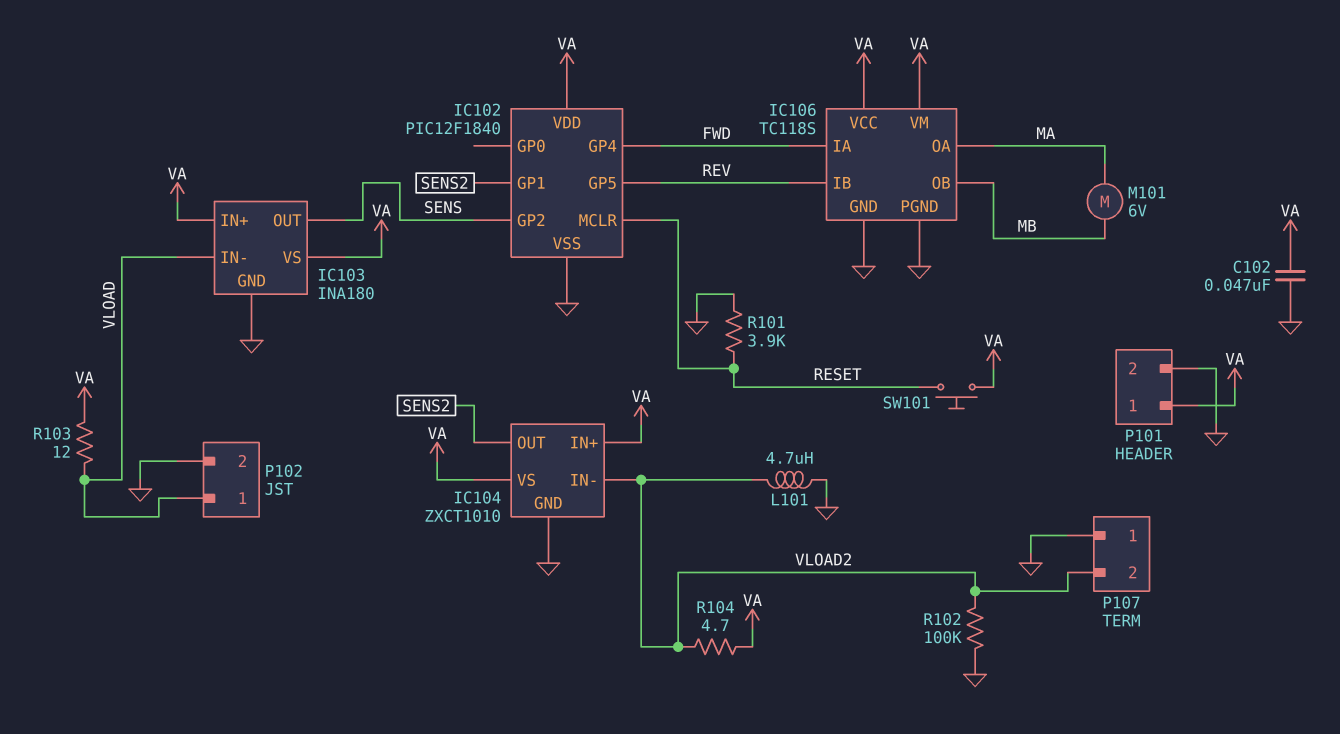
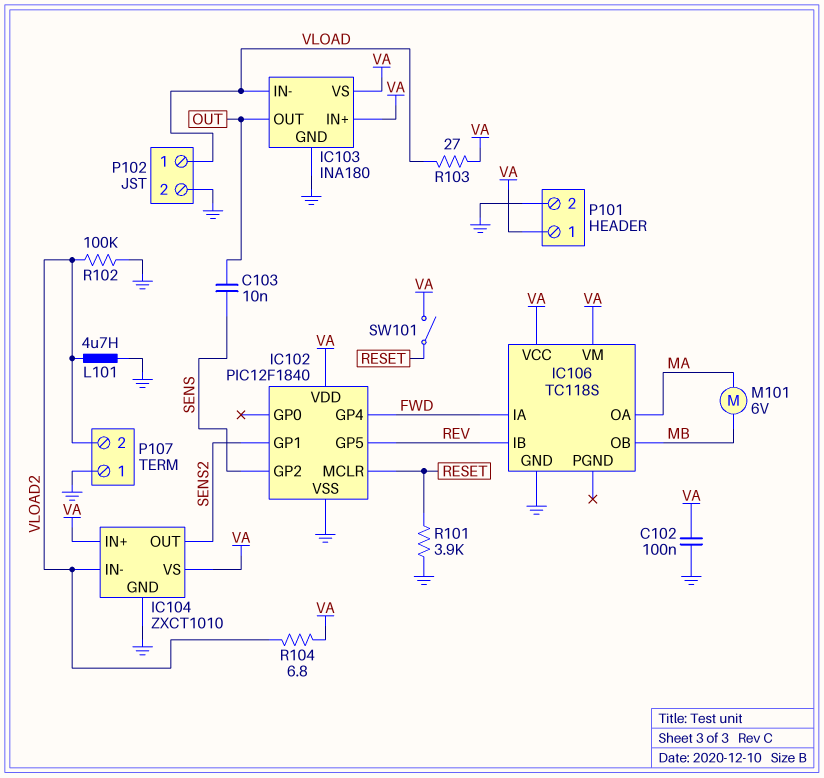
C102: 47nF (GND, VA) -> 100nF (GND, VA)
C103: none -> 10nF (OUT, SENS)
IC103 pin OUT: SENS -> OUT
IC106 pin PGND: GND -> none
R103: 12 (VA, VLOAD) -> 27 (VA, VLOAD)
R104: 4.7 (VA, VLOAD2) -> 6.8 (VA, VLOAD2)
SW101: button (RESET, VA) -> switch (RESET, VA)

